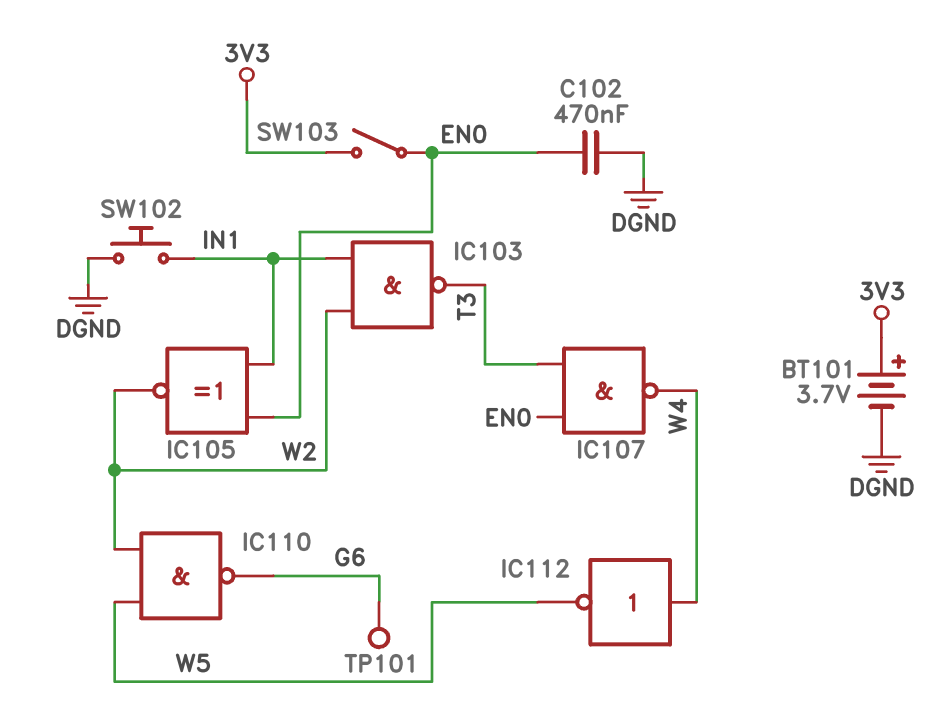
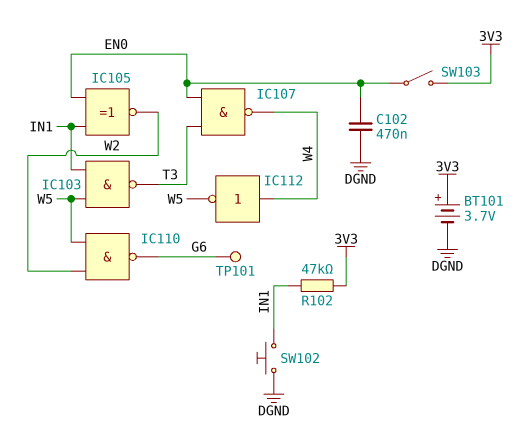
IC103: NAND (in IN1, in W2, out T3) -> NAND (in IN1, in W5, out T3)
R102: none -> 47k (3V3, IN1)

